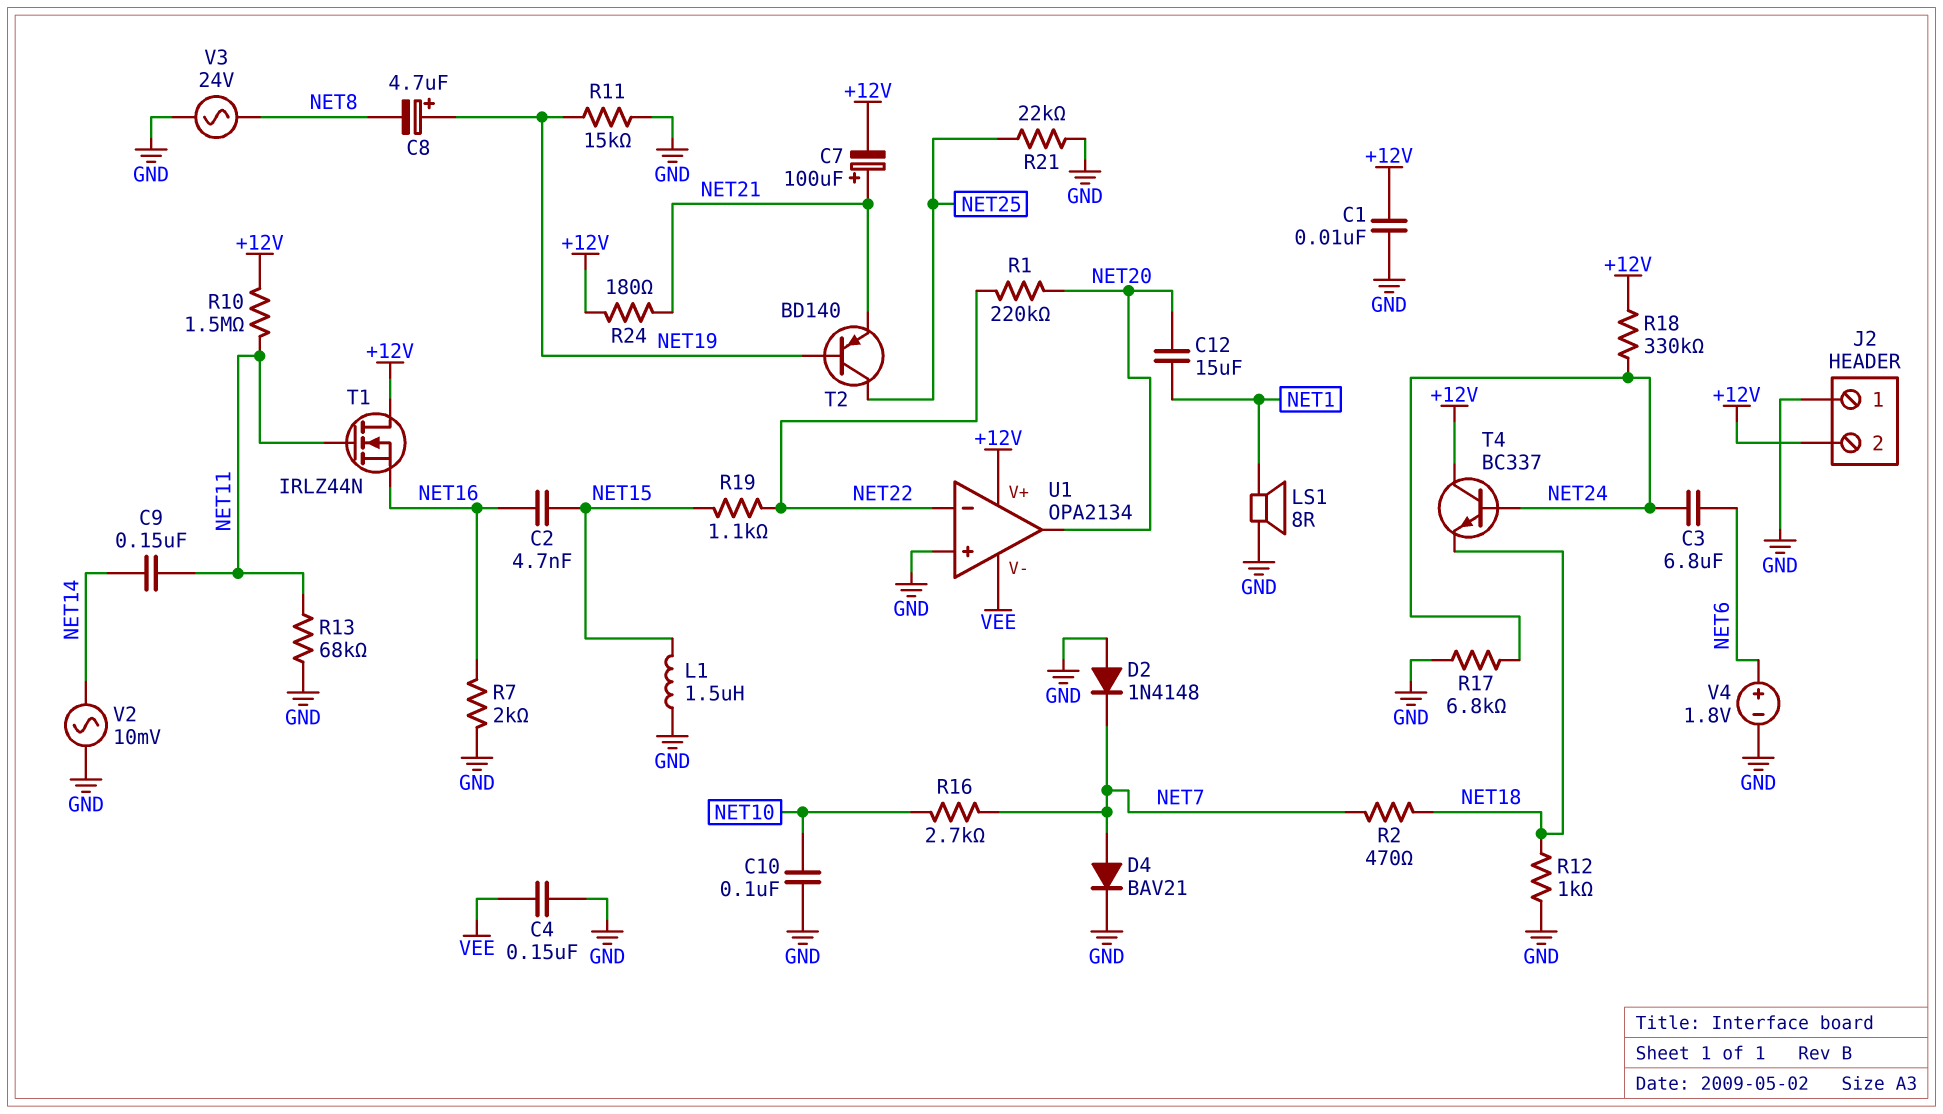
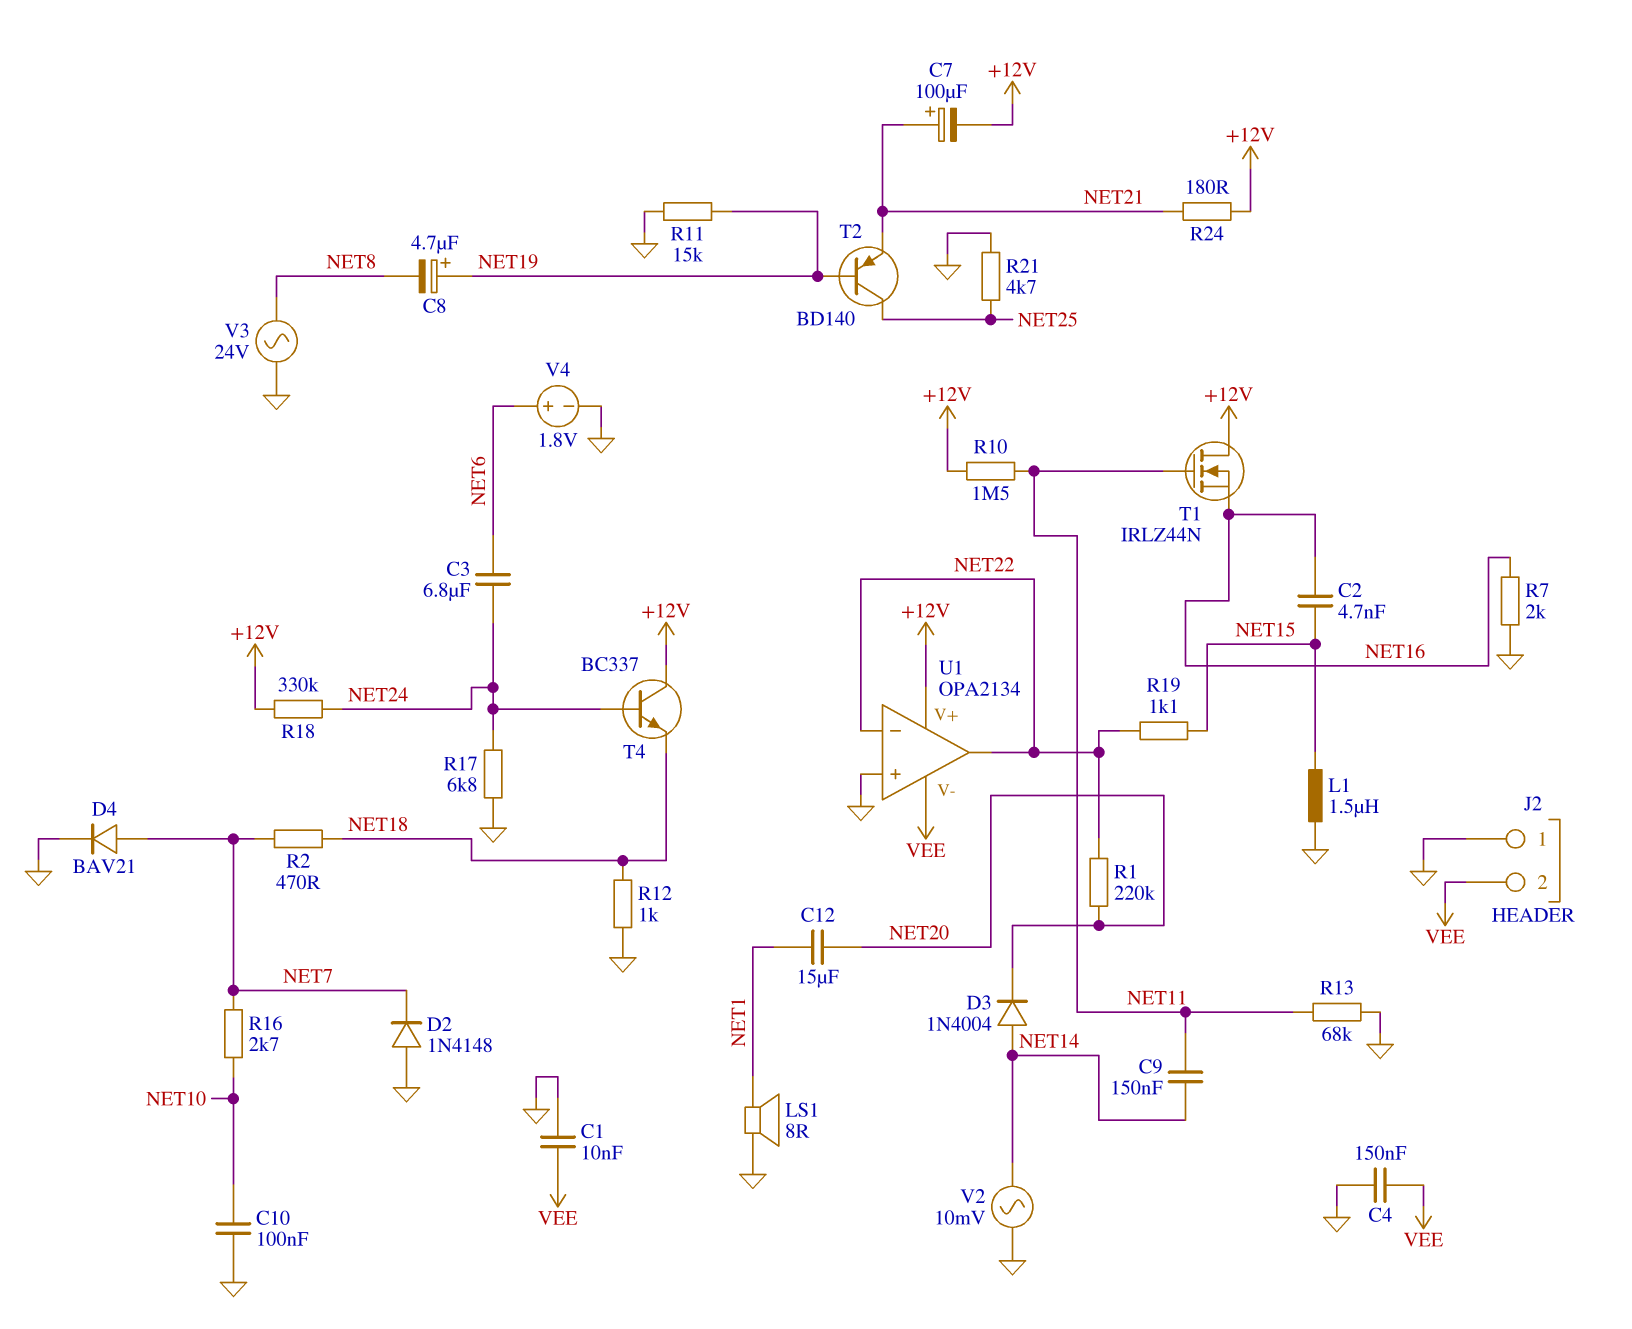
C1: 10nF (+12V, GND) -> 10nF (GND, VEE)
D3: none -> diode 1N4004 (A NET14, K NET20)
J2 pin 2: +12V -> VEE
R21: 22k (GND, NET25) -> 4.7k (GND, NET25)
U1 pin out: NET20 -> NET22

